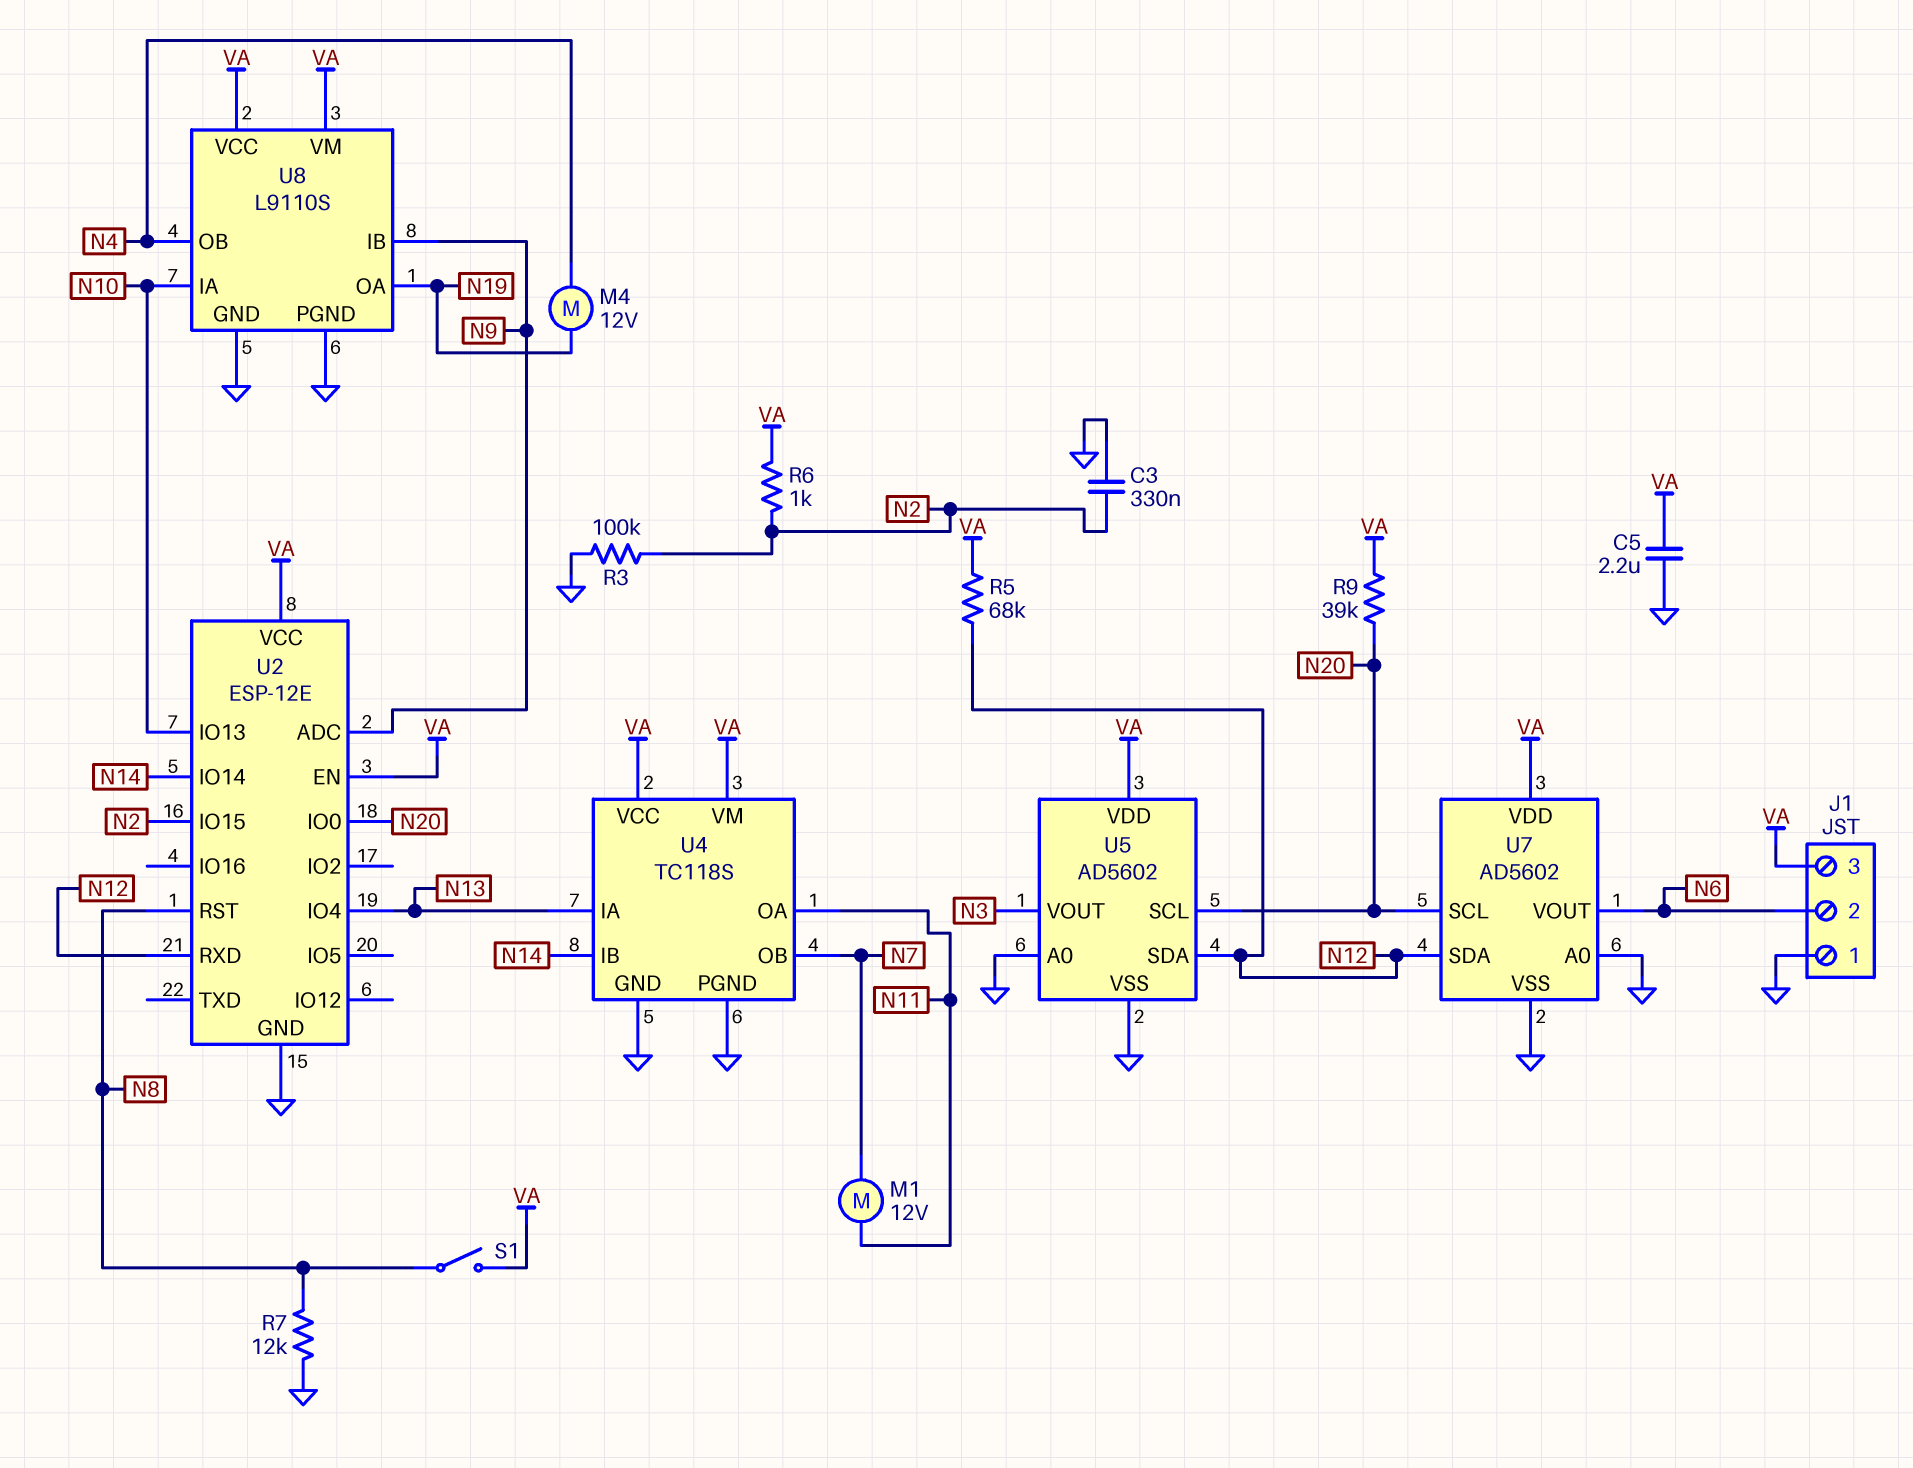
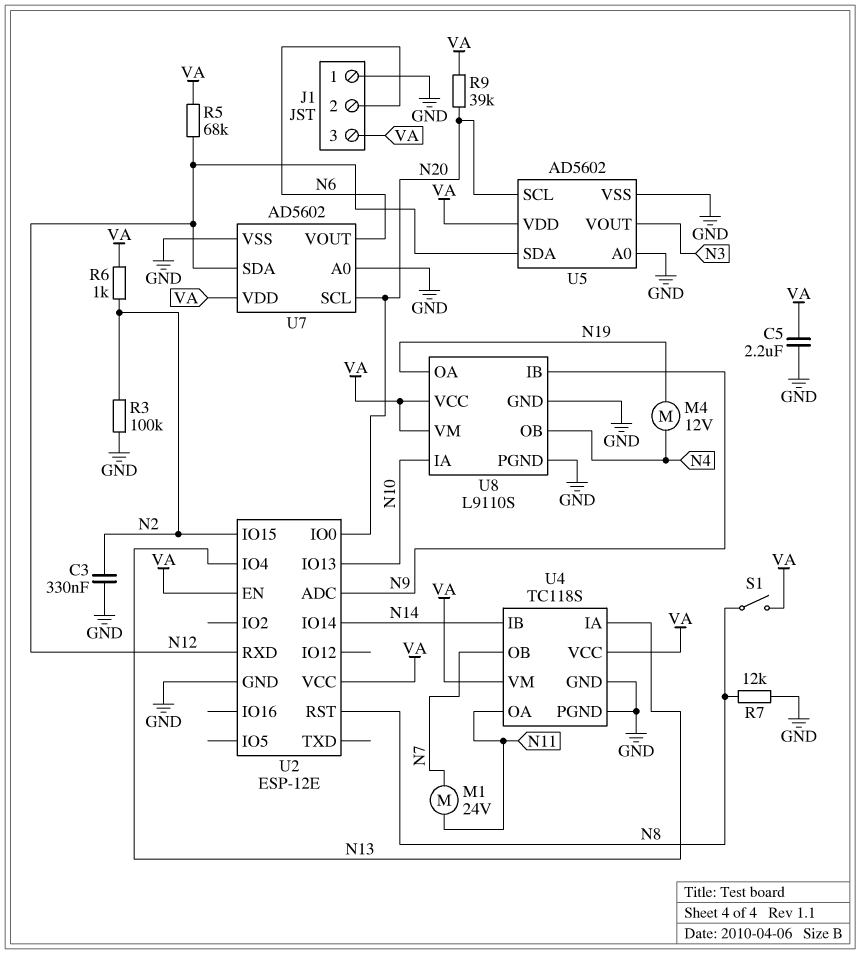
M1: motor 12V (N7, N11) -> motor 24V (N7, N11)

